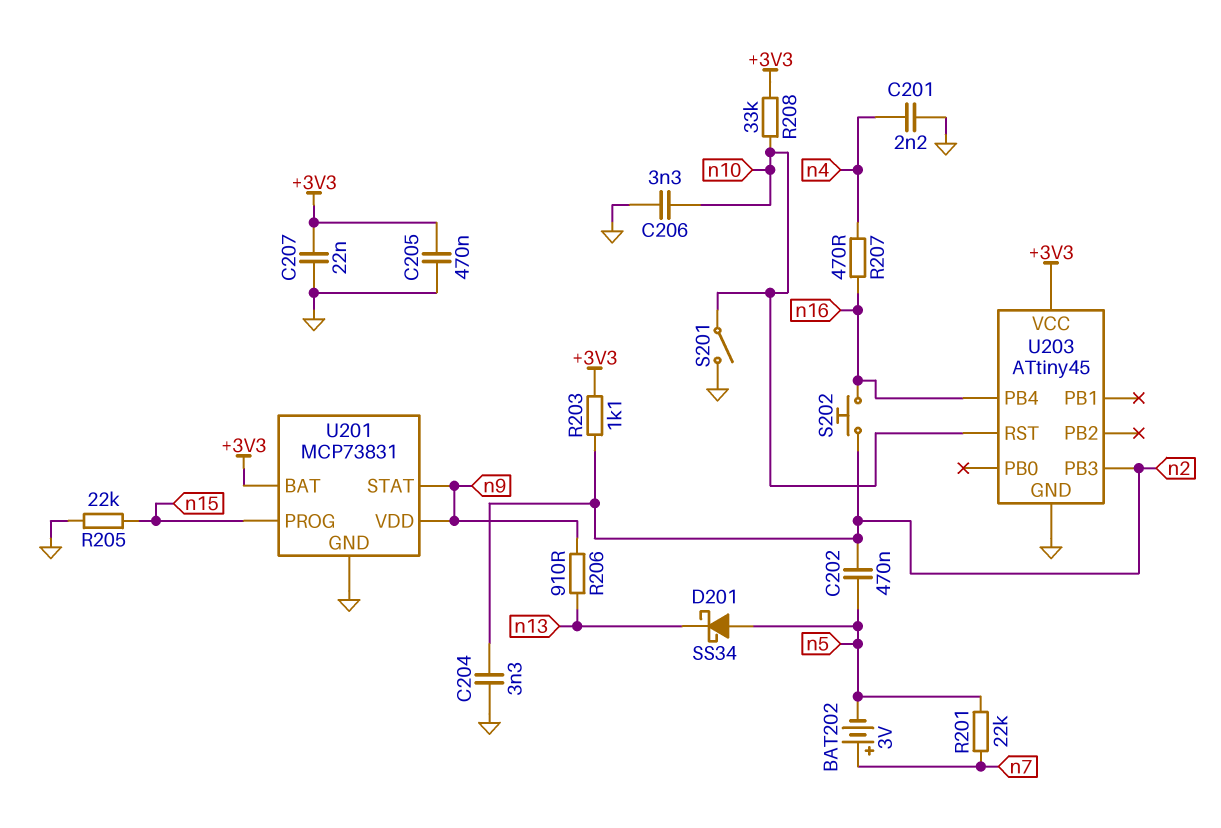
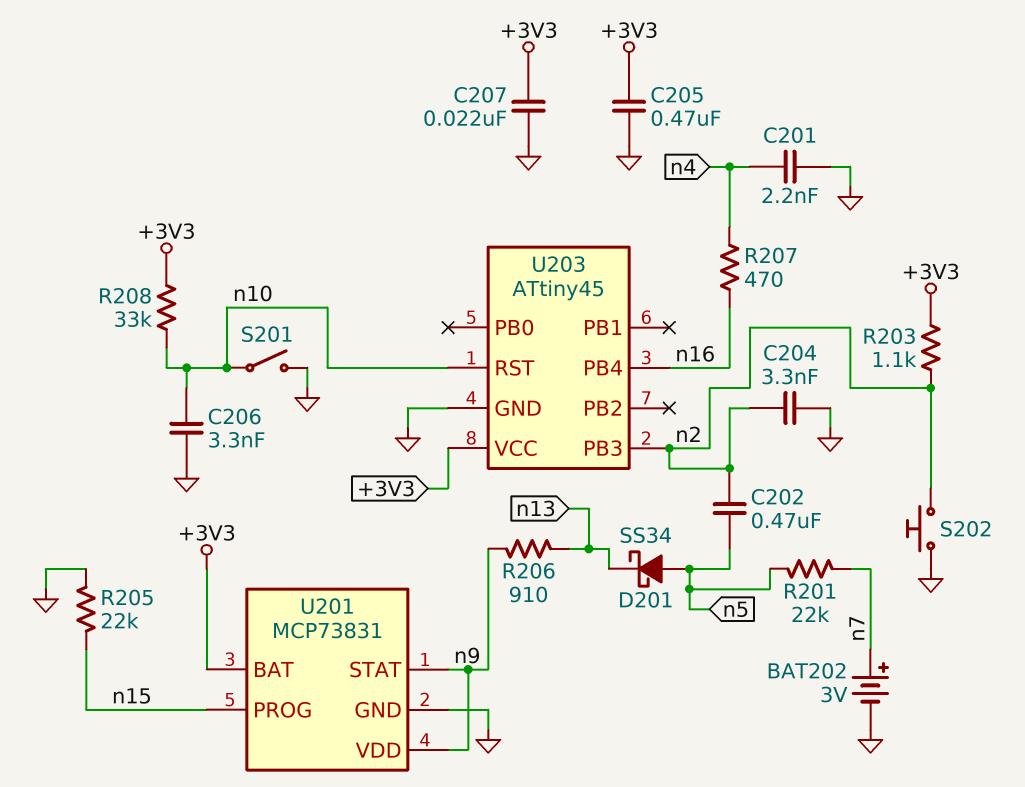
BAT202: 3V (plus n7, minus n5) -> 3V (plus n7, minus GND)
S202: button (n2, n16) -> button (GND, n2)

